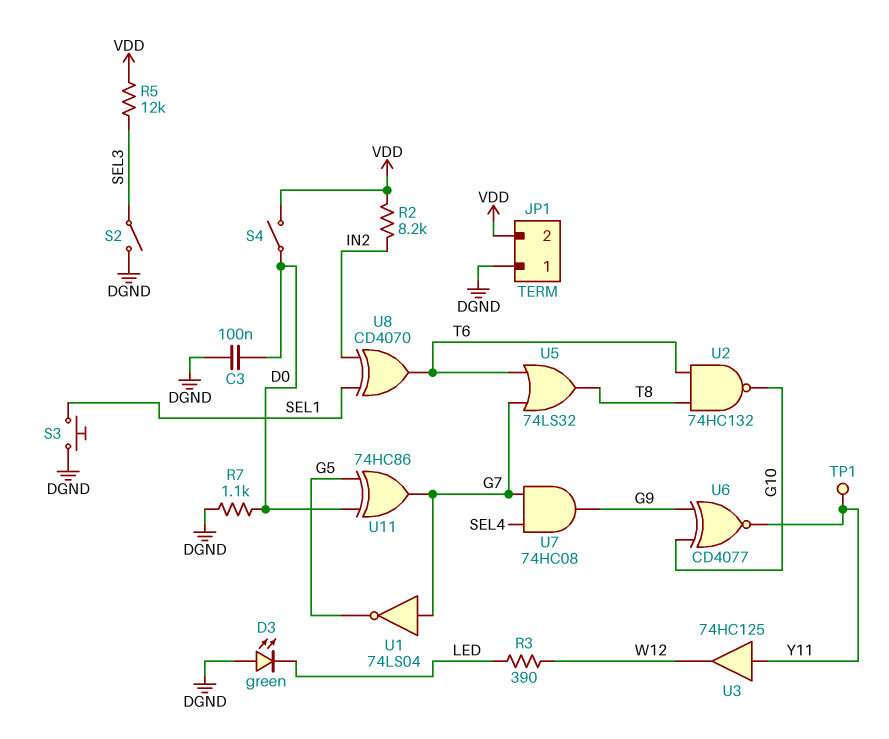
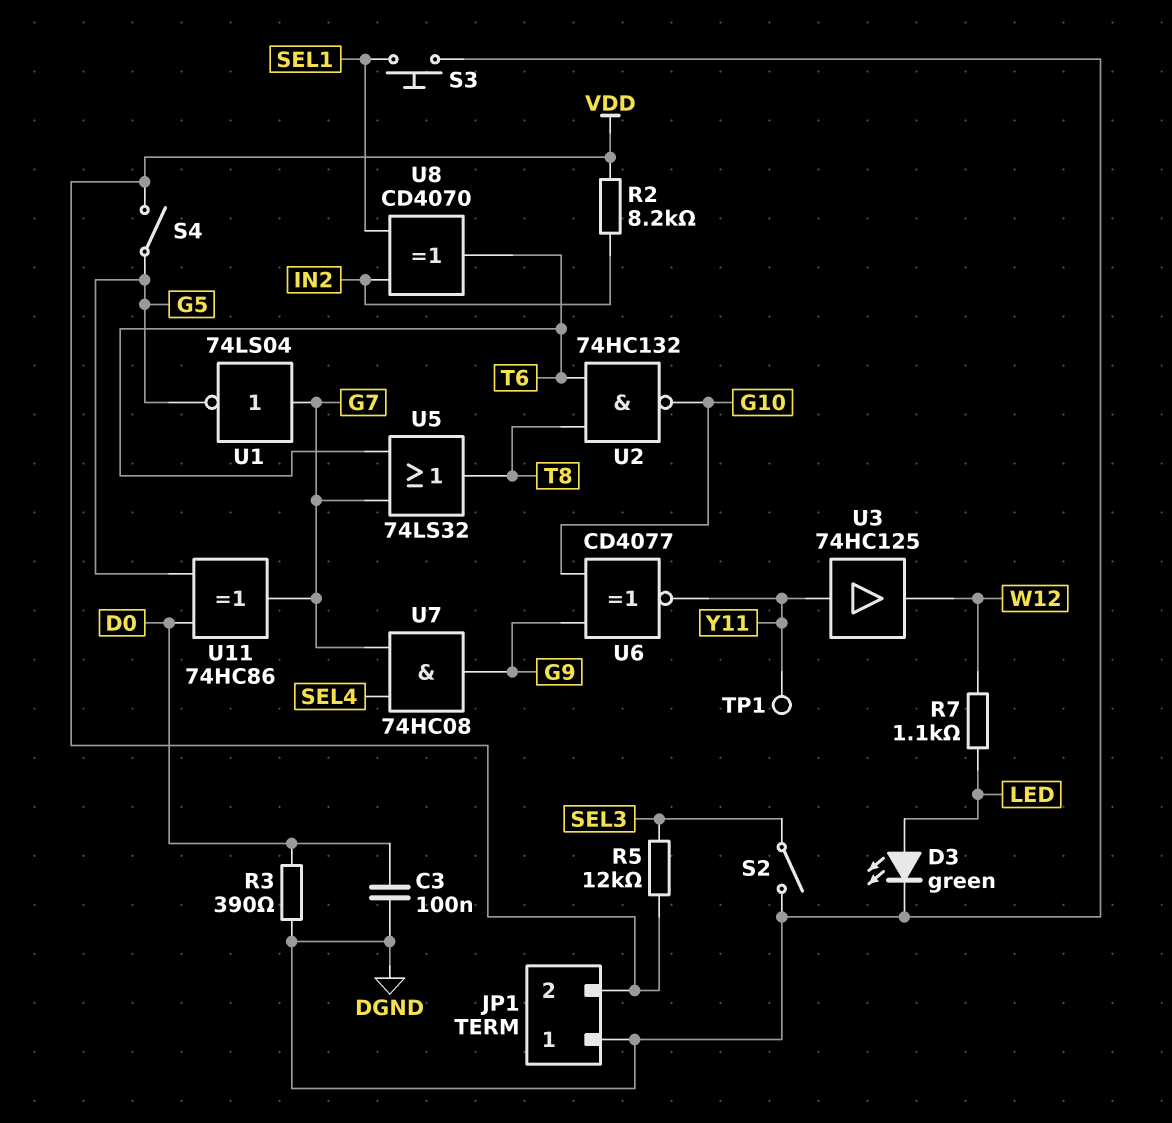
D3: LED green (A DGND, K LED) -> LED green (A LED, K DGND)
R3: 390 (LED, W12) -> 390 (D0, DGND)
R7: 1.1k (D0, DGND) -> 1.1k (LED, W12)
S4: switch (D0, VDD) -> switch (G5, VDD)

